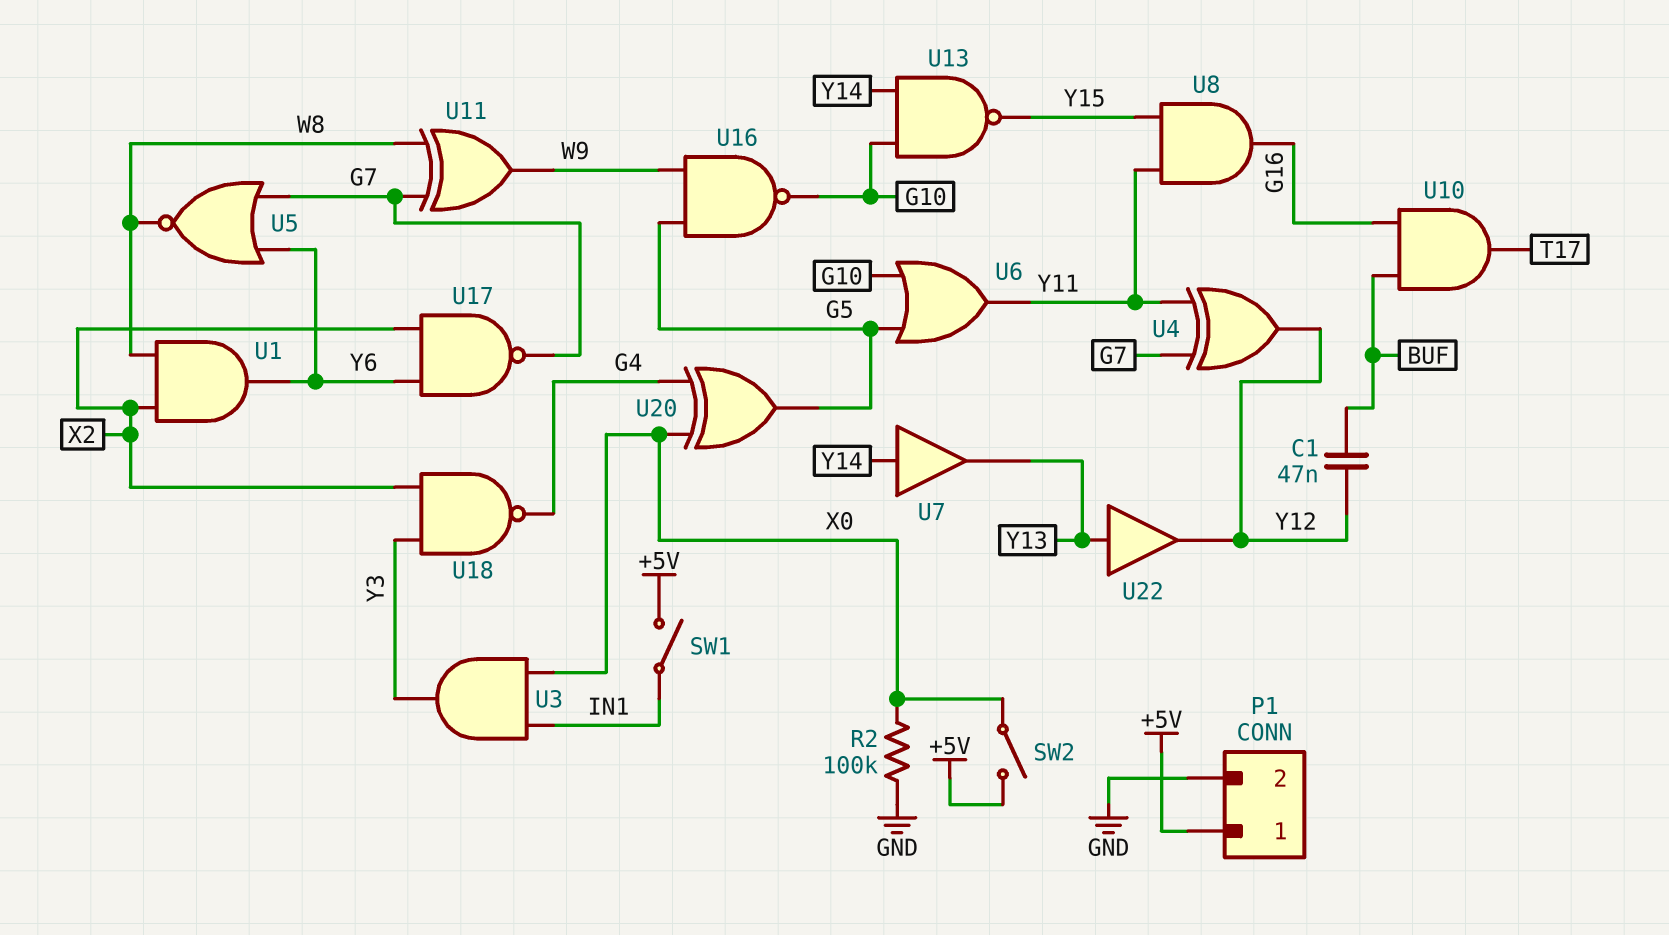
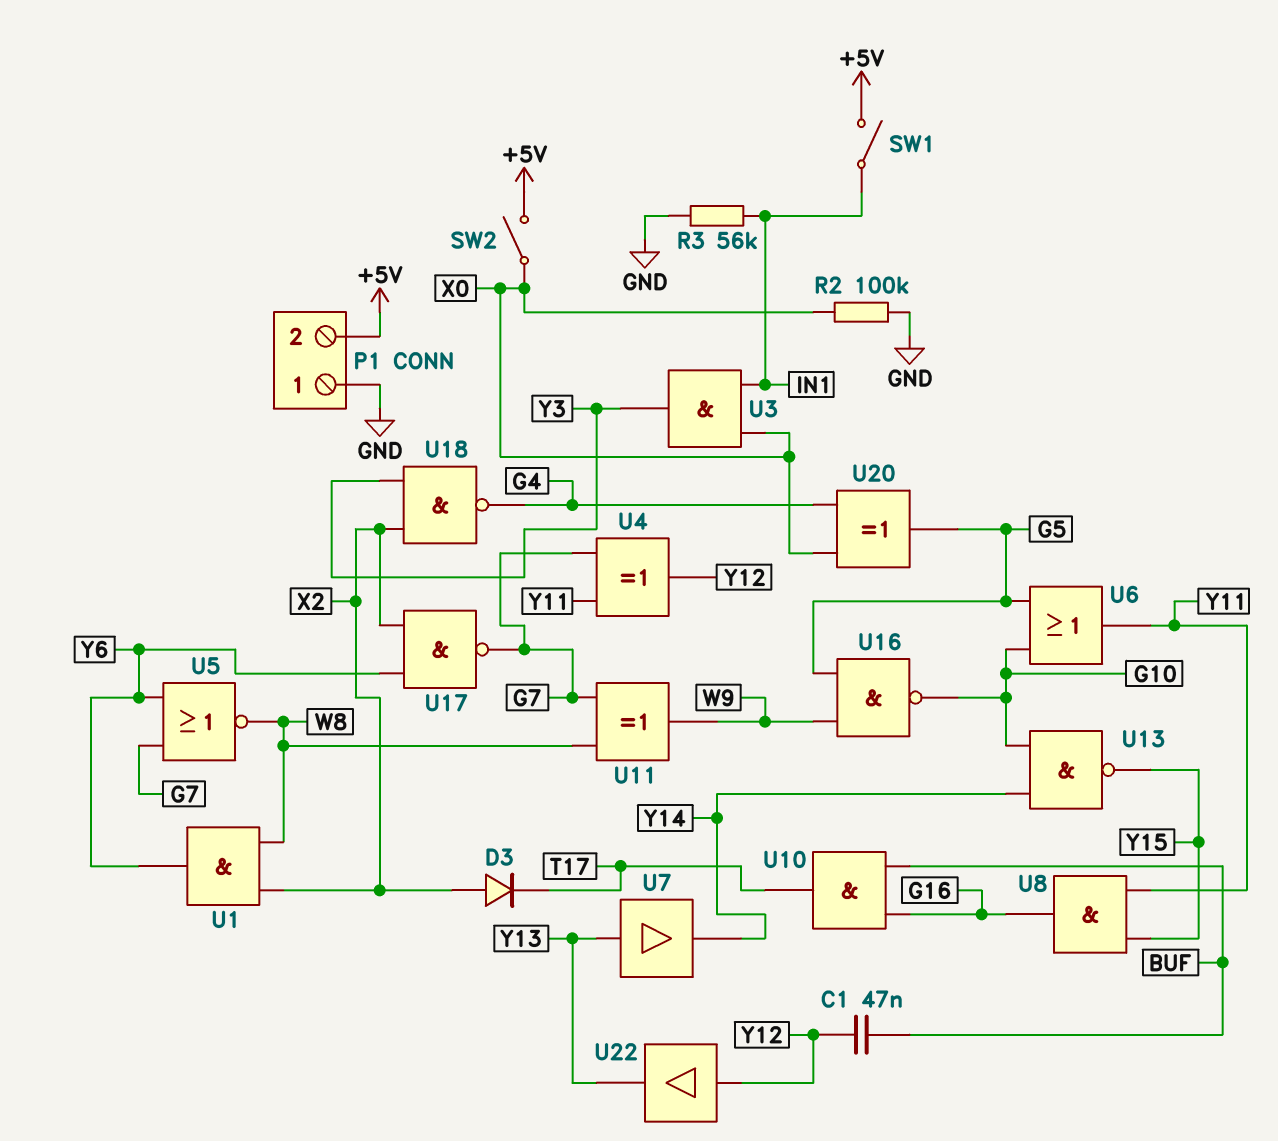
D3: none -> diode (A X2, K T17)
P1 pin 1: +5V -> GND
P1 pin 2: GND -> +5V
R3: none -> 56k (GND, IN1)
U7: buffer (in Y14, out Y13) -> buffer (in Y13, out Y14)
U22: buffer (in Y13, out Y12) -> buffer (in Y12, out Y13)

